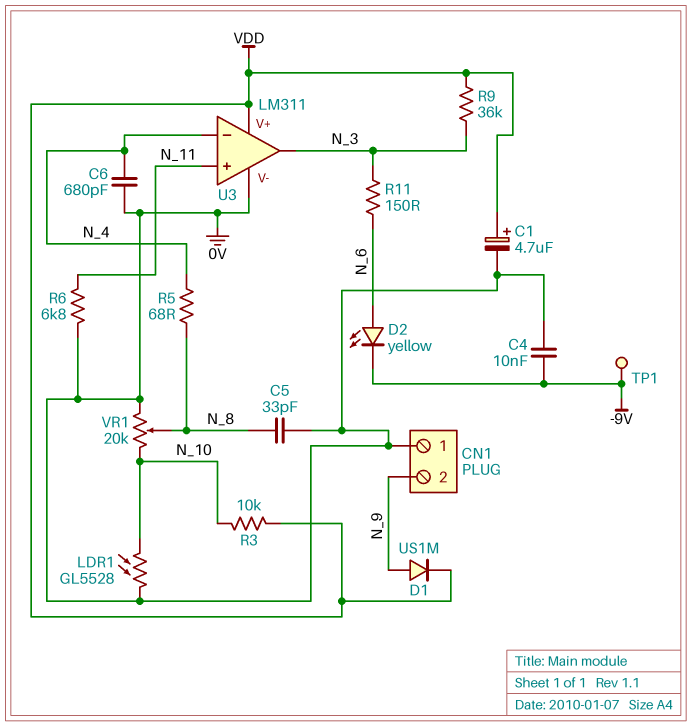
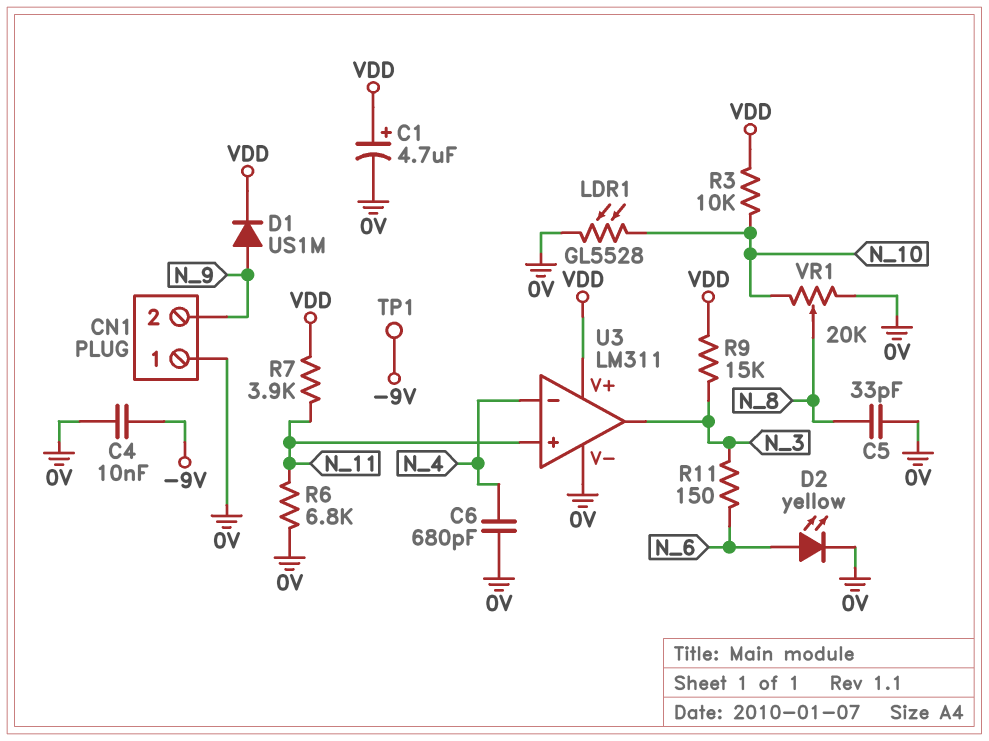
D2: LED yellow (A N_6, K -9V) -> LED yellow (A N_6, K 0V)
R5: 68 (N_4, N_8) -> none
R7: none -> 3.9k (N_11, VDD)
R9: 36k (N_3, VDD) -> 15k (N_3, VDD)

